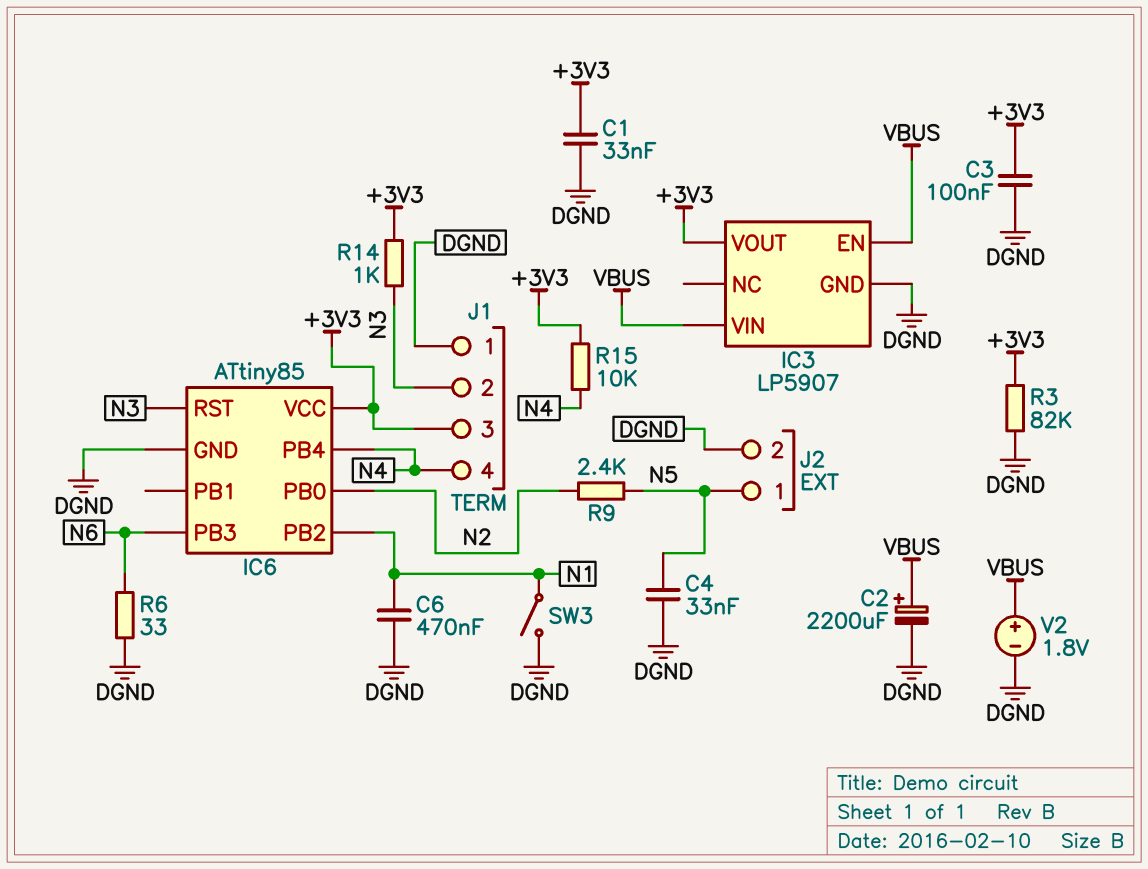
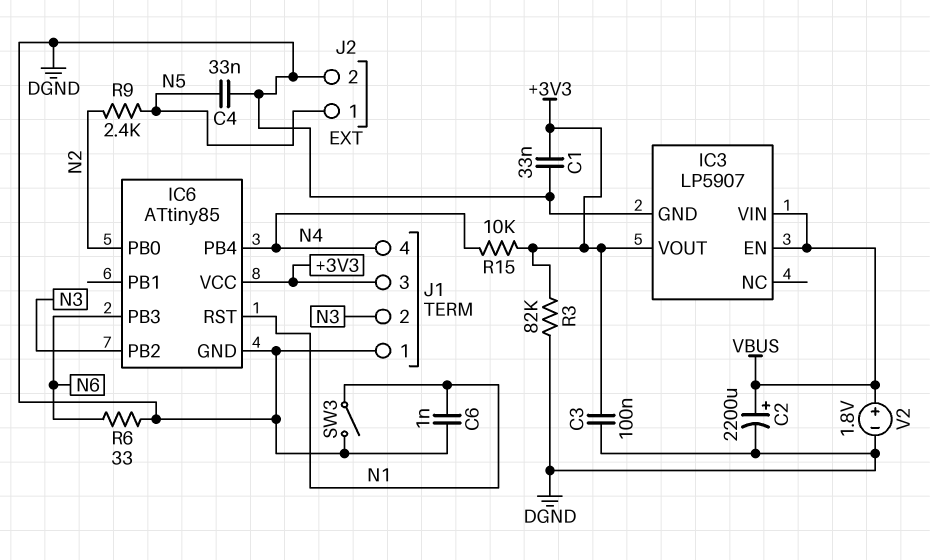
C6: 470nF (DGND, N1) -> 1nF (DGND, N1)
IC6 pin PB2: N1 -> N3
IC6 pin RST: N3 -> N1
R14: 1k (+3V3, N3) -> none

